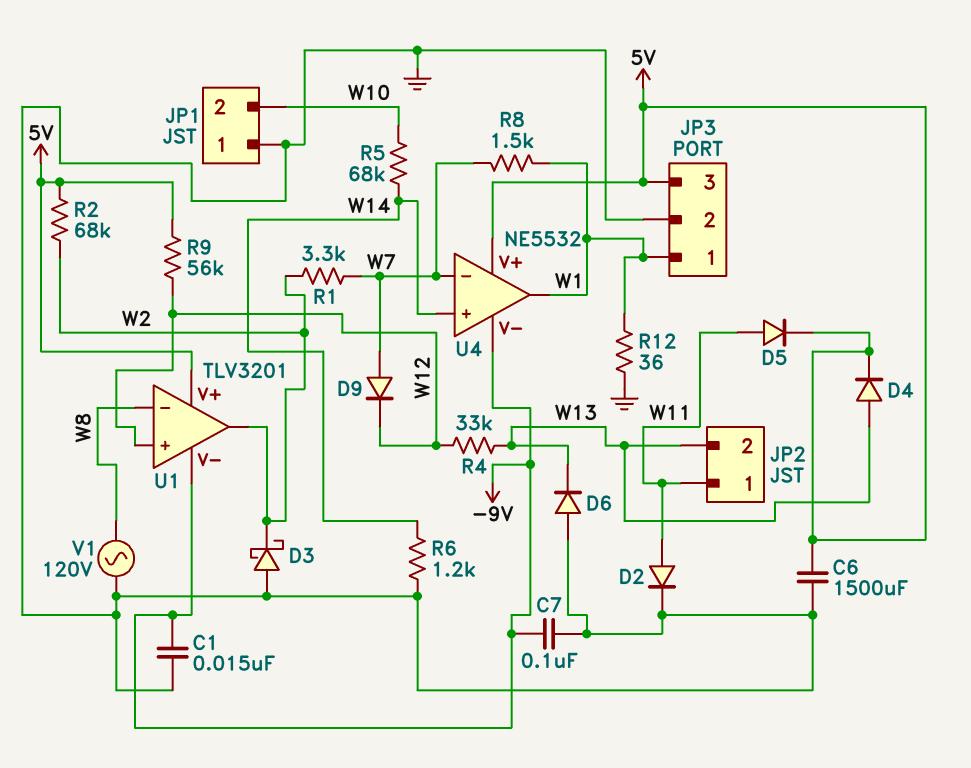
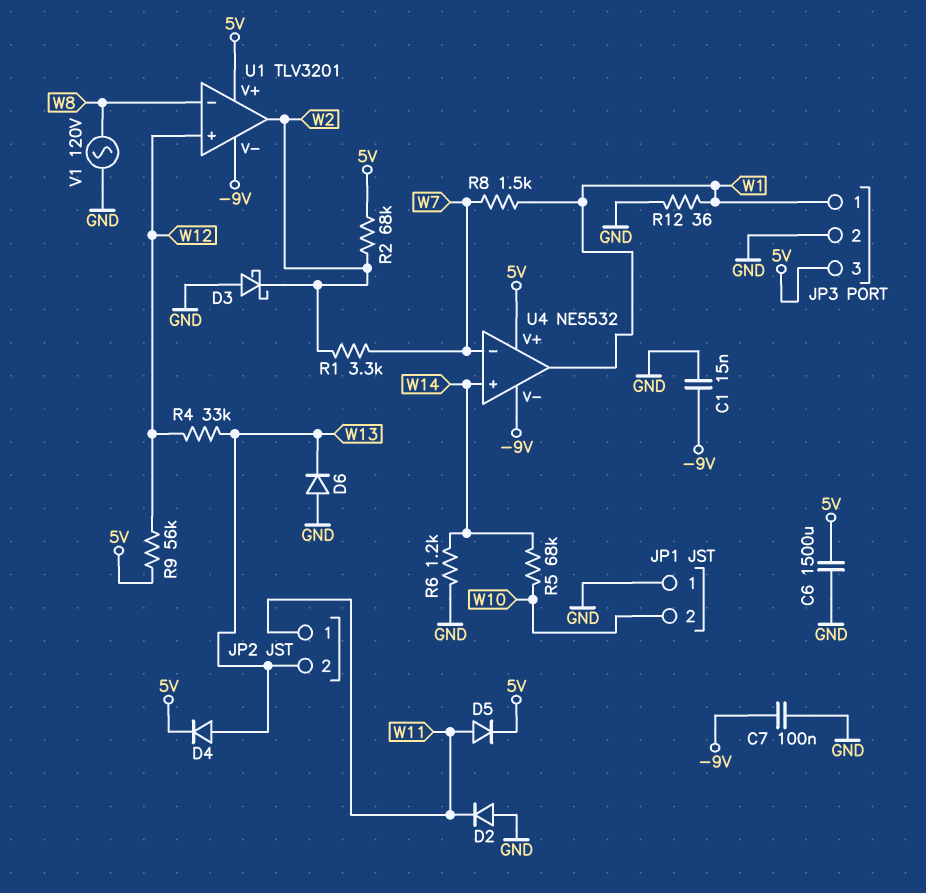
D2: diode (A W11, K GND) -> diode (A GND, K W11)
D9: diode (A W7, K W12) -> none

